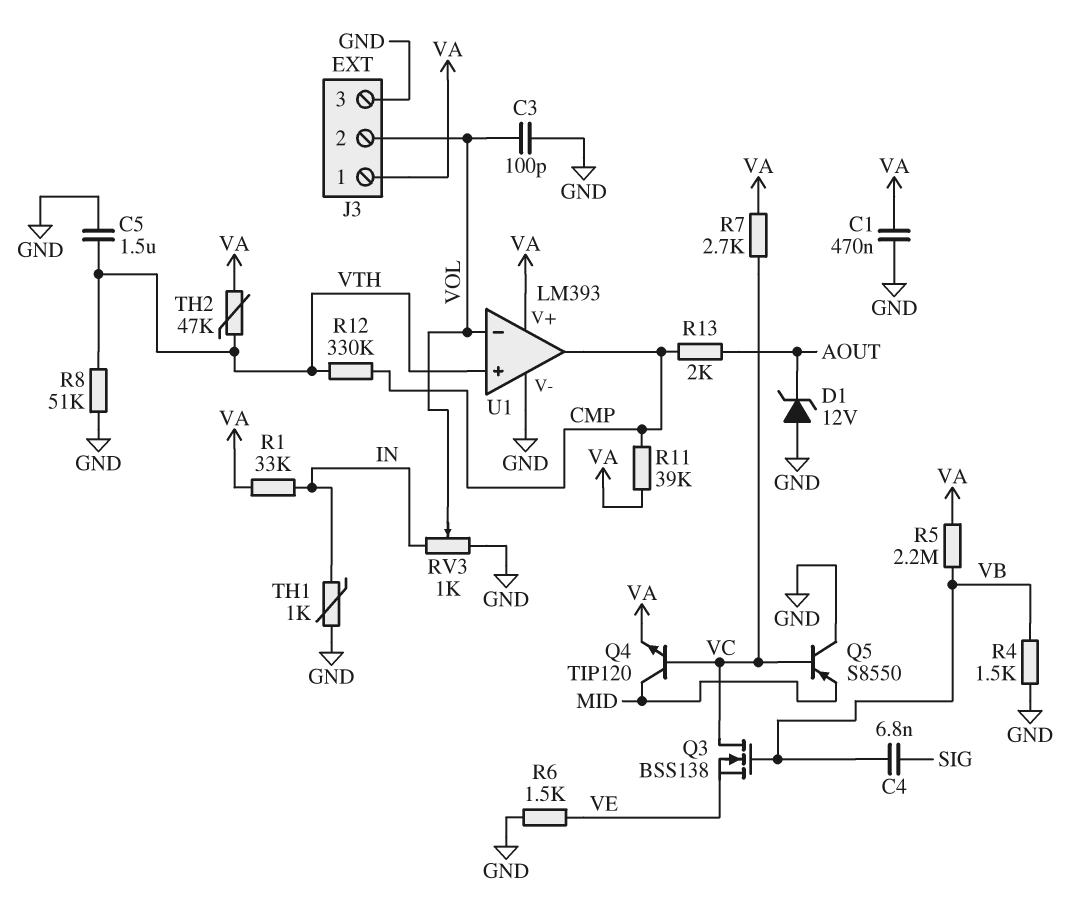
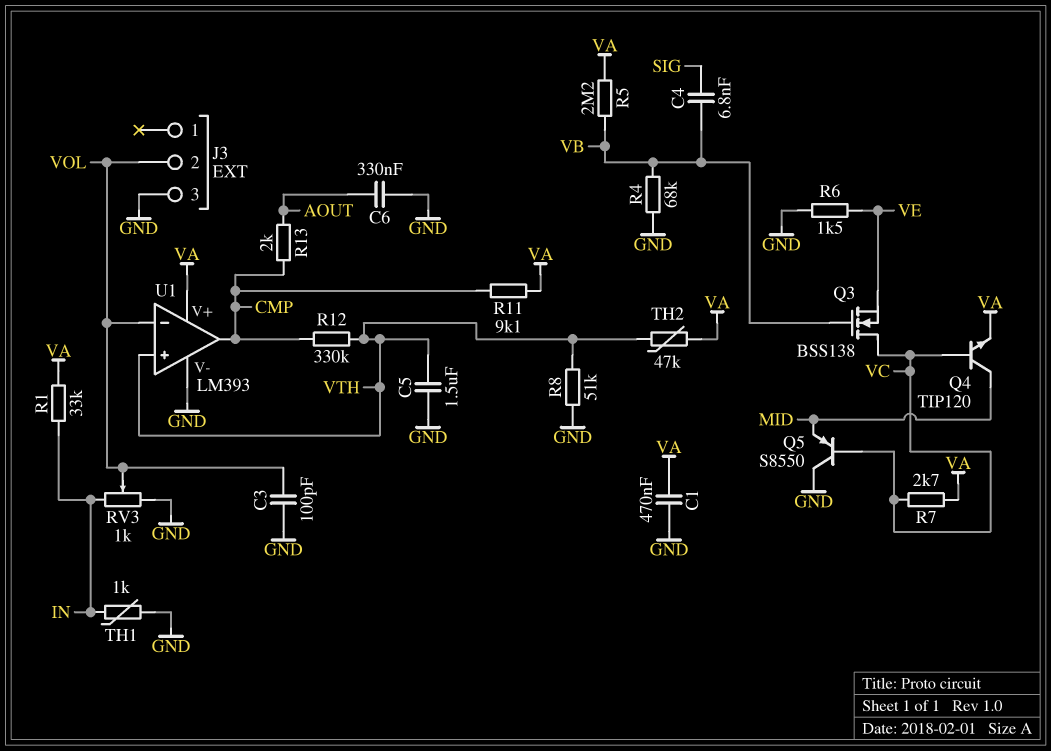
C6: none -> 330nF (AOUT, GND)
D1: zener 12V (A GND, K AOUT) -> none
J3 pin 1: VA -> none
R4: 1.5k (GND, VB) -> 68k (GND, VB)
R11: 39k (CMP, VA) -> 9.1k (CMP, VA)

